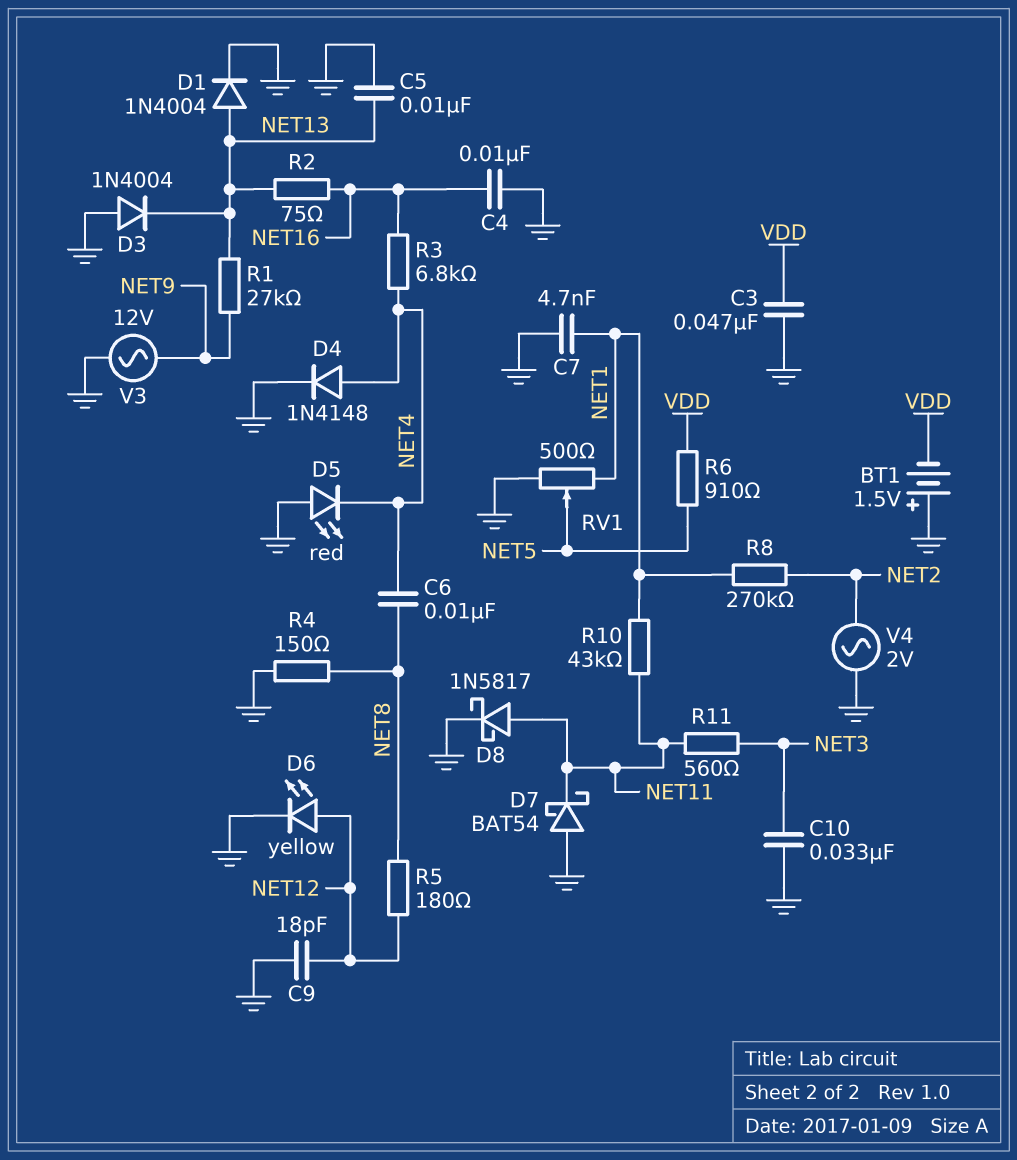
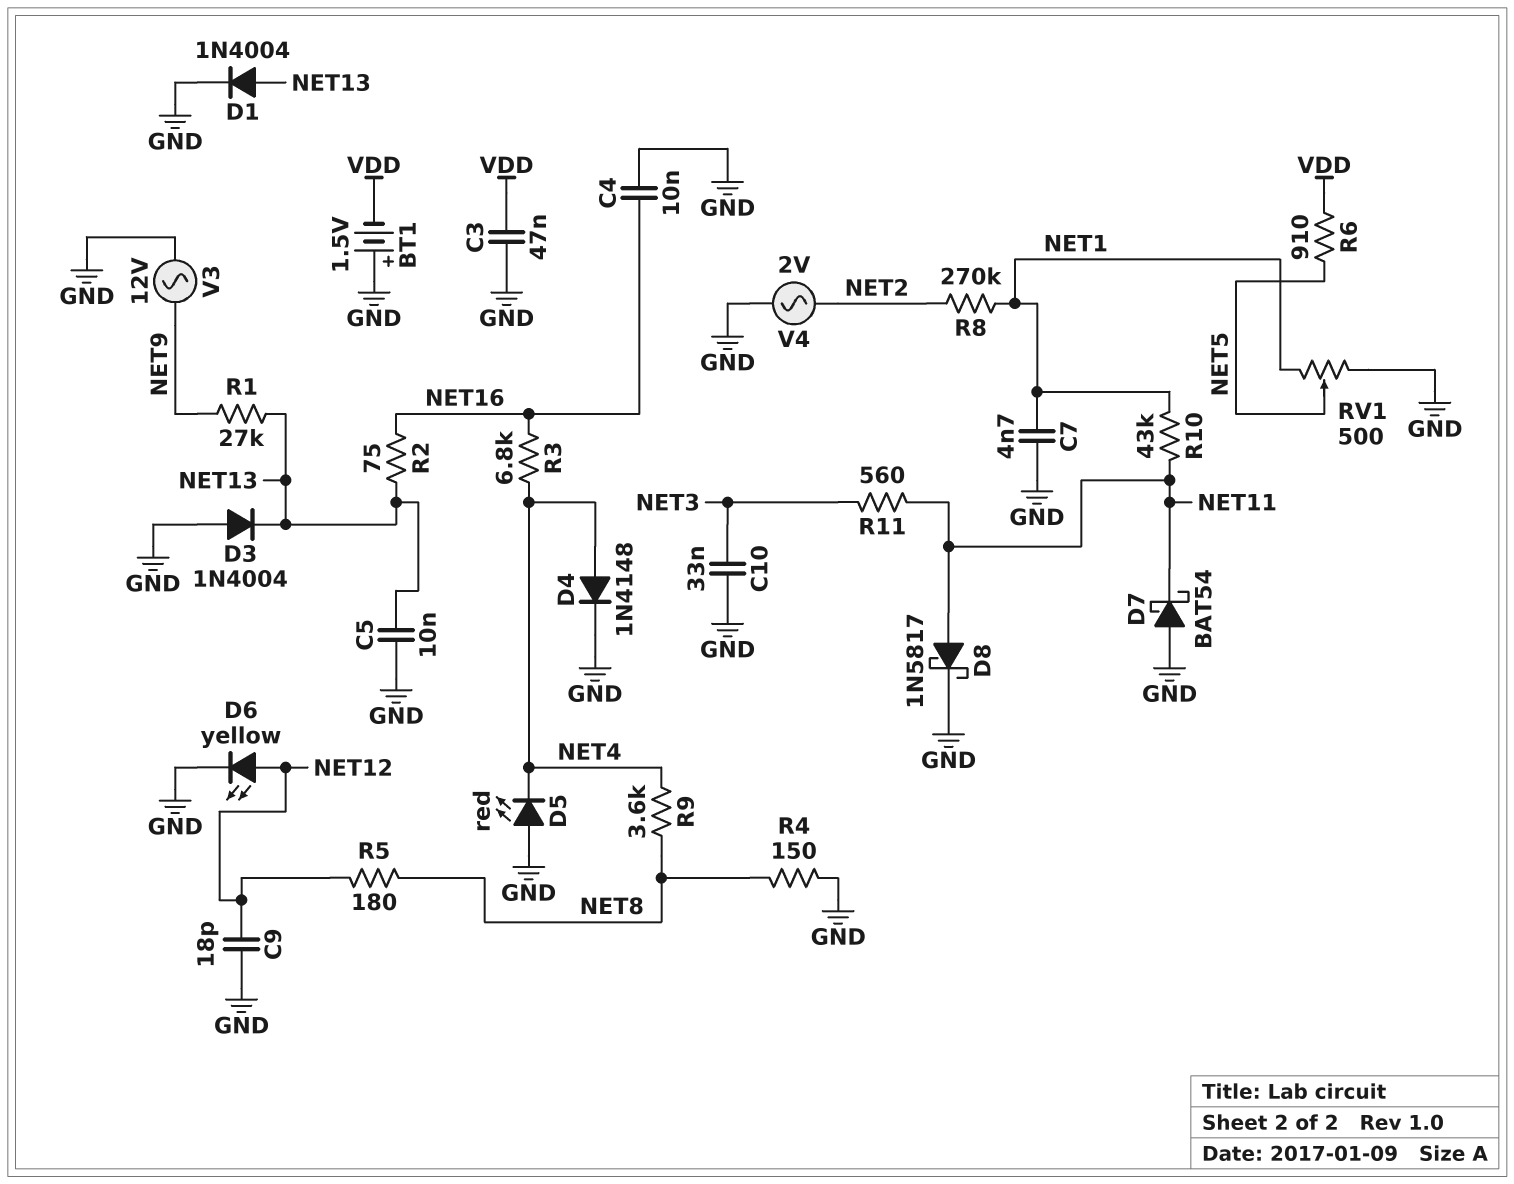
C6: 10nF (NET4, NET8) -> none
R9: none -> 3.6k (NET4, NET8)

